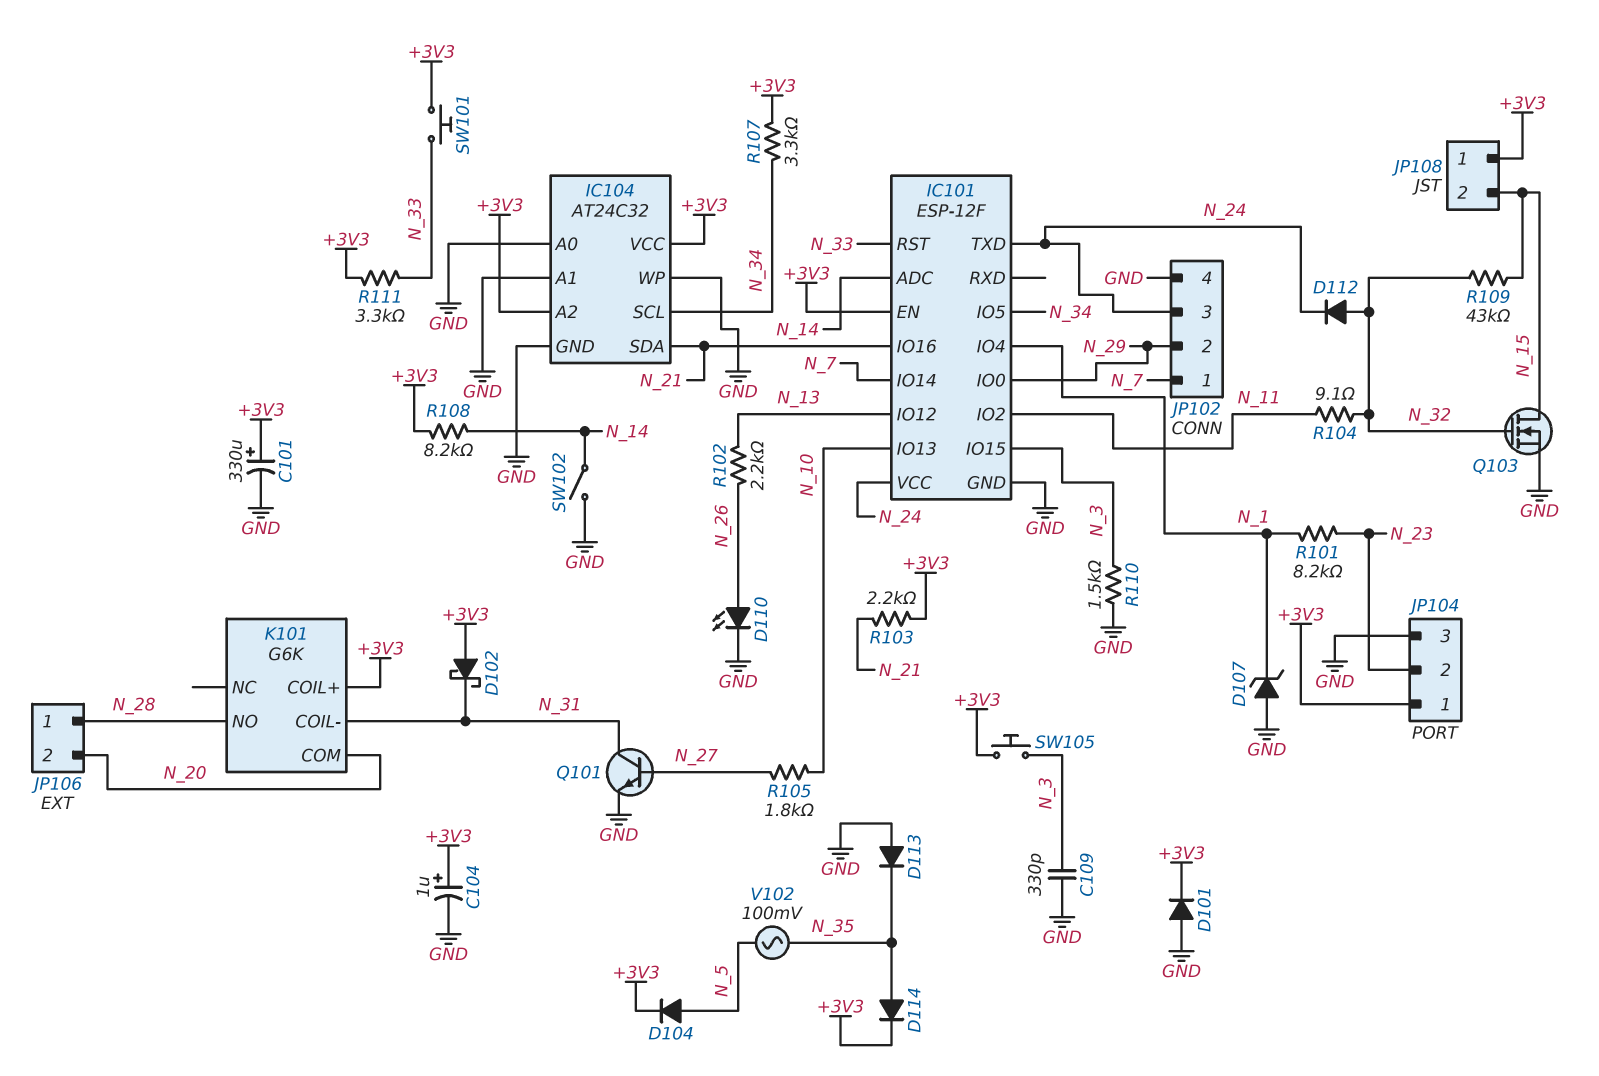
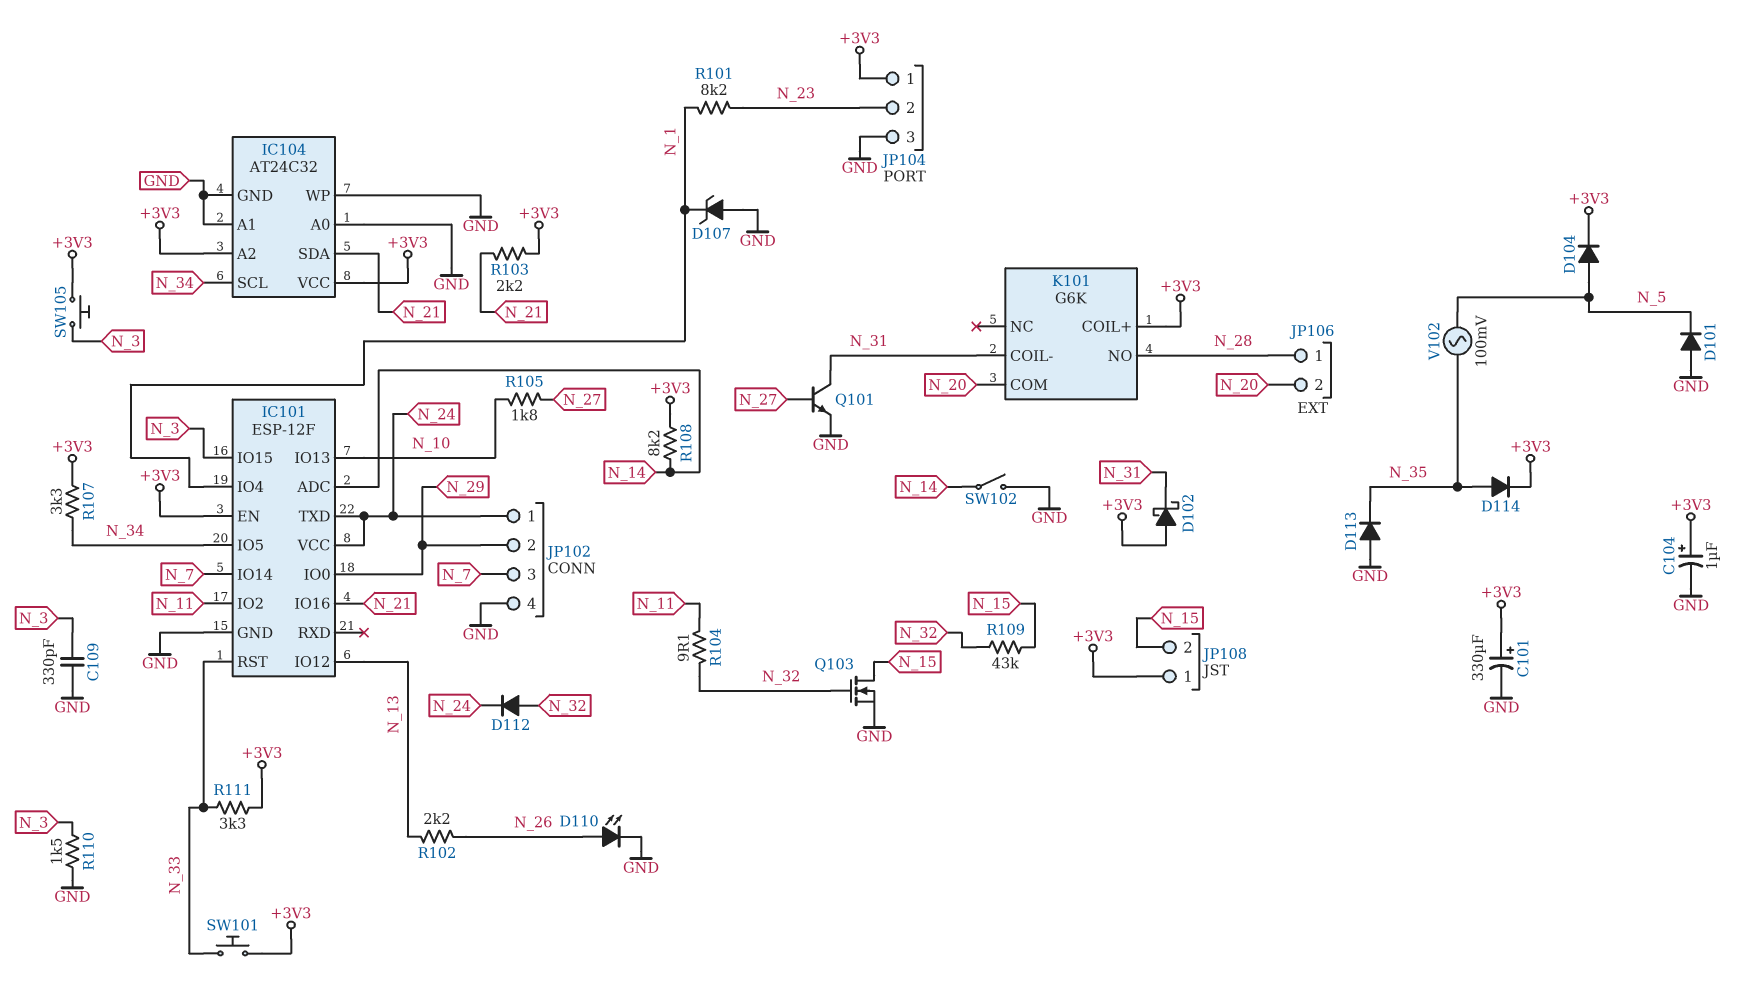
D101: diode (A GND, K +3V3) -> diode (A GND, K N_5)
JP102 pin 1: N_7 -> N_24
JP102 pin 3: N_24 -> N_7

